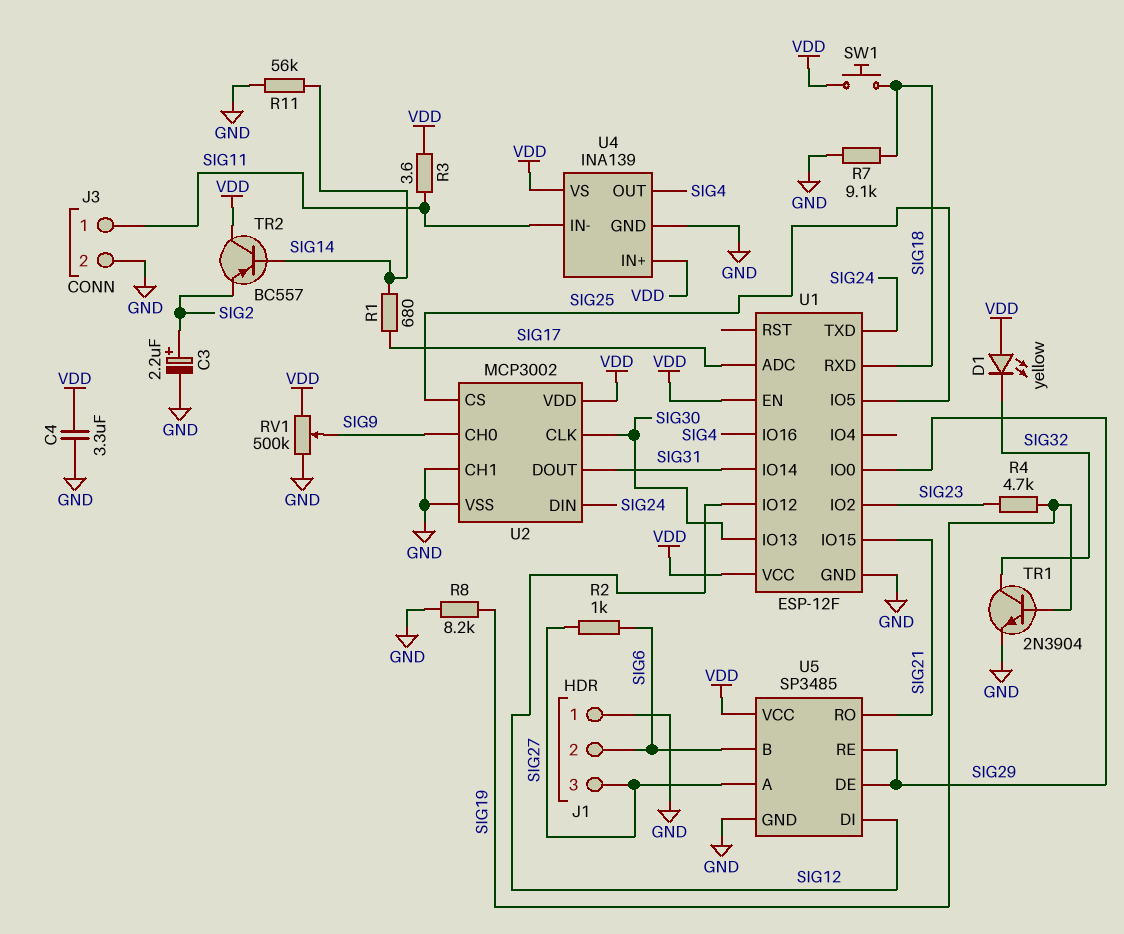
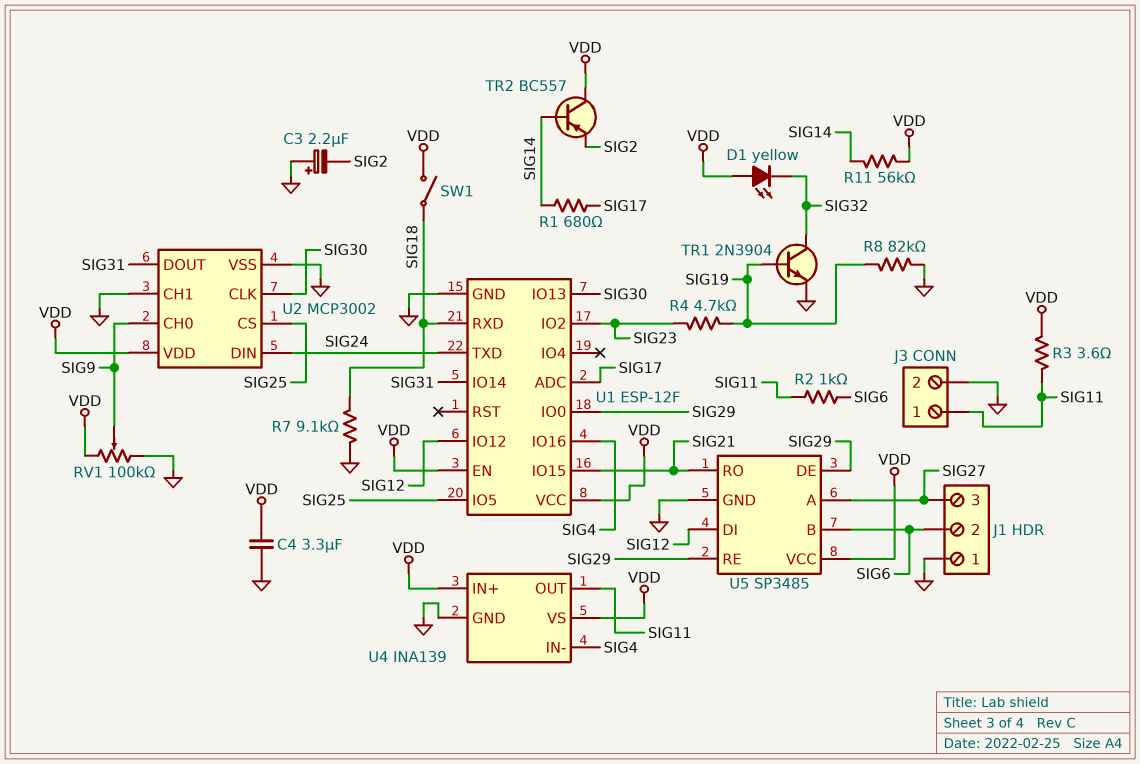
C3: 2.2uF (plus SIG2, minus GND) -> 2.2uF (plus GND, minus SIG2)
R2: 1k (SIG6, SIG27) -> 1k (SIG6, SIG11)
R8: 8.2k (GND, SIG19) -> 82k (GND, SIG19)
R11: 56k (GND, SIG14) -> 56k (SIG14, VDD)
RV1: 500k (GND, VDD, wiper SIG9) -> 100k (GND, VDD, wiper SIG9)
SW1: button (SIG18, VDD) -> switch (SIG18, VDD)
U4 pin IN-: SIG11 -> SIG4
U4 pin OUT: SIG4 -> SIG11

